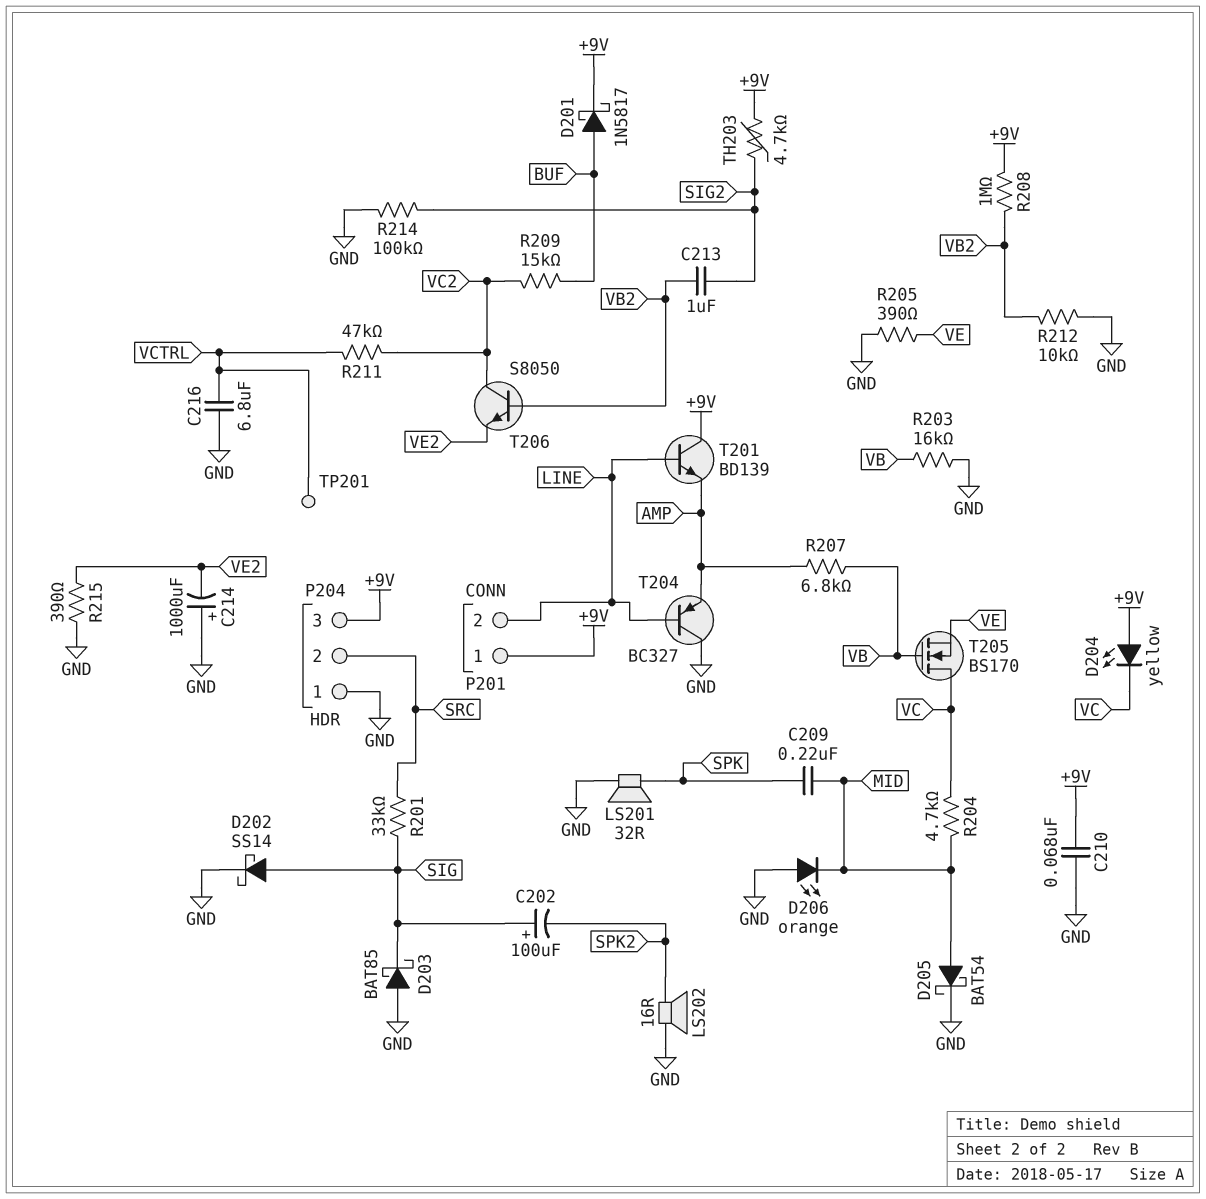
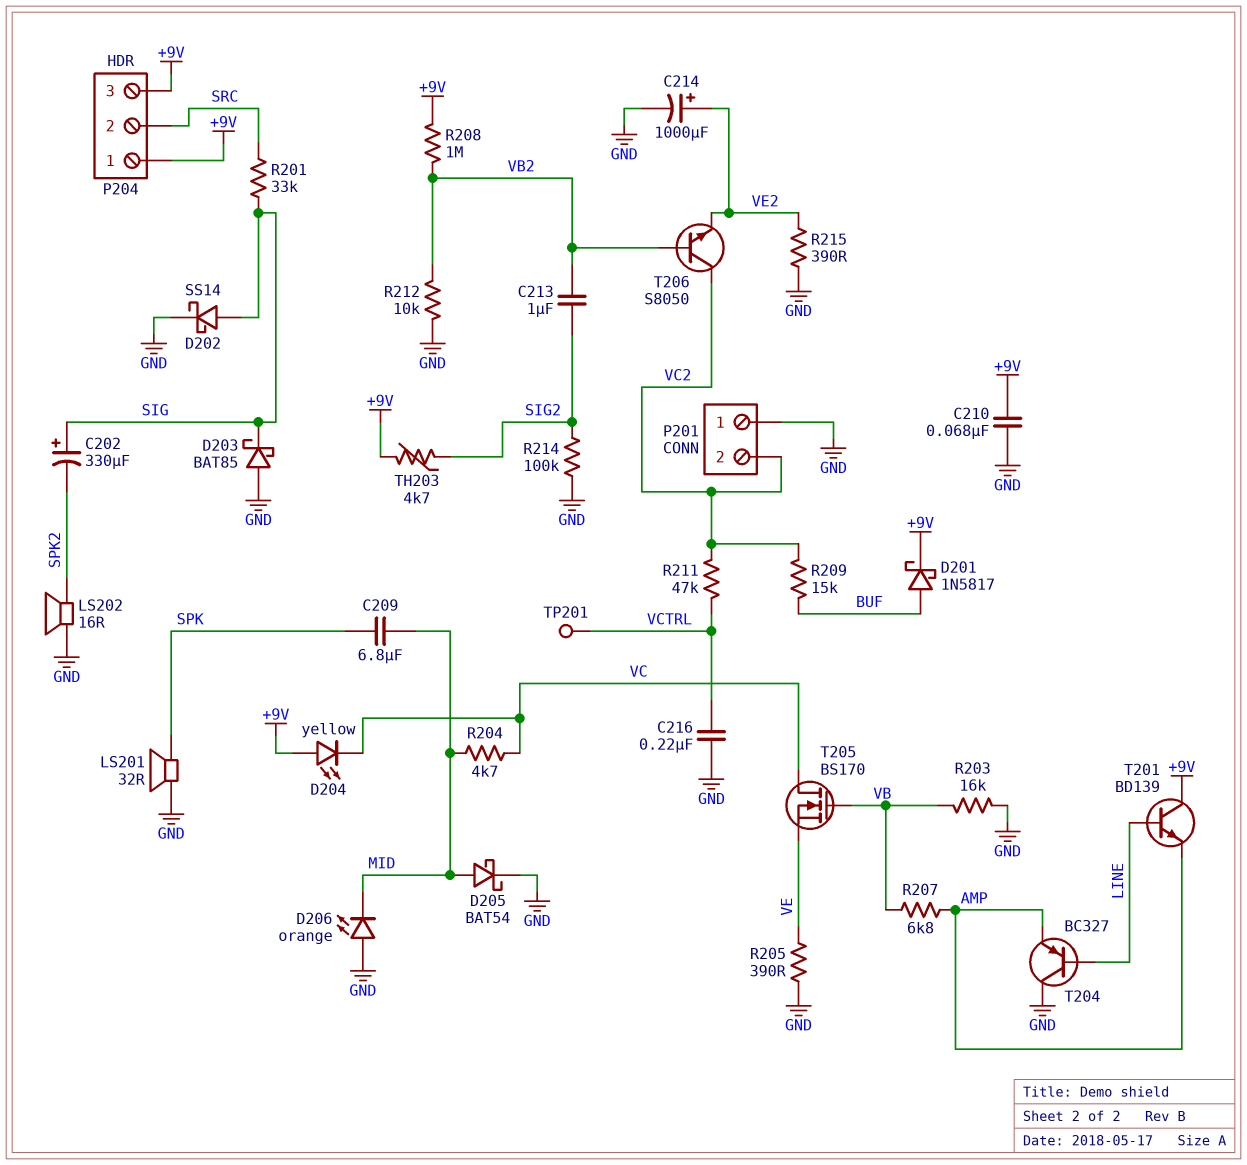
C202: 100uF (plus SIG, minus SPK2) -> 330uF (plus SIG, minus SPK2)
C209: 220nF (MID, SPK) -> 6.8uF (MID, SPK)
C214: 1000uF (plus GND, minus VE2) -> 1000uF (plus VE2, minus GND)
C216: 6.8uF (GND, VCTRL) -> 220nF (GND, VCTRL)
P201 pin 1: +9V -> GND
P201 pin 2: LINE -> VC2
P204 pin 1: GND -> +9V

